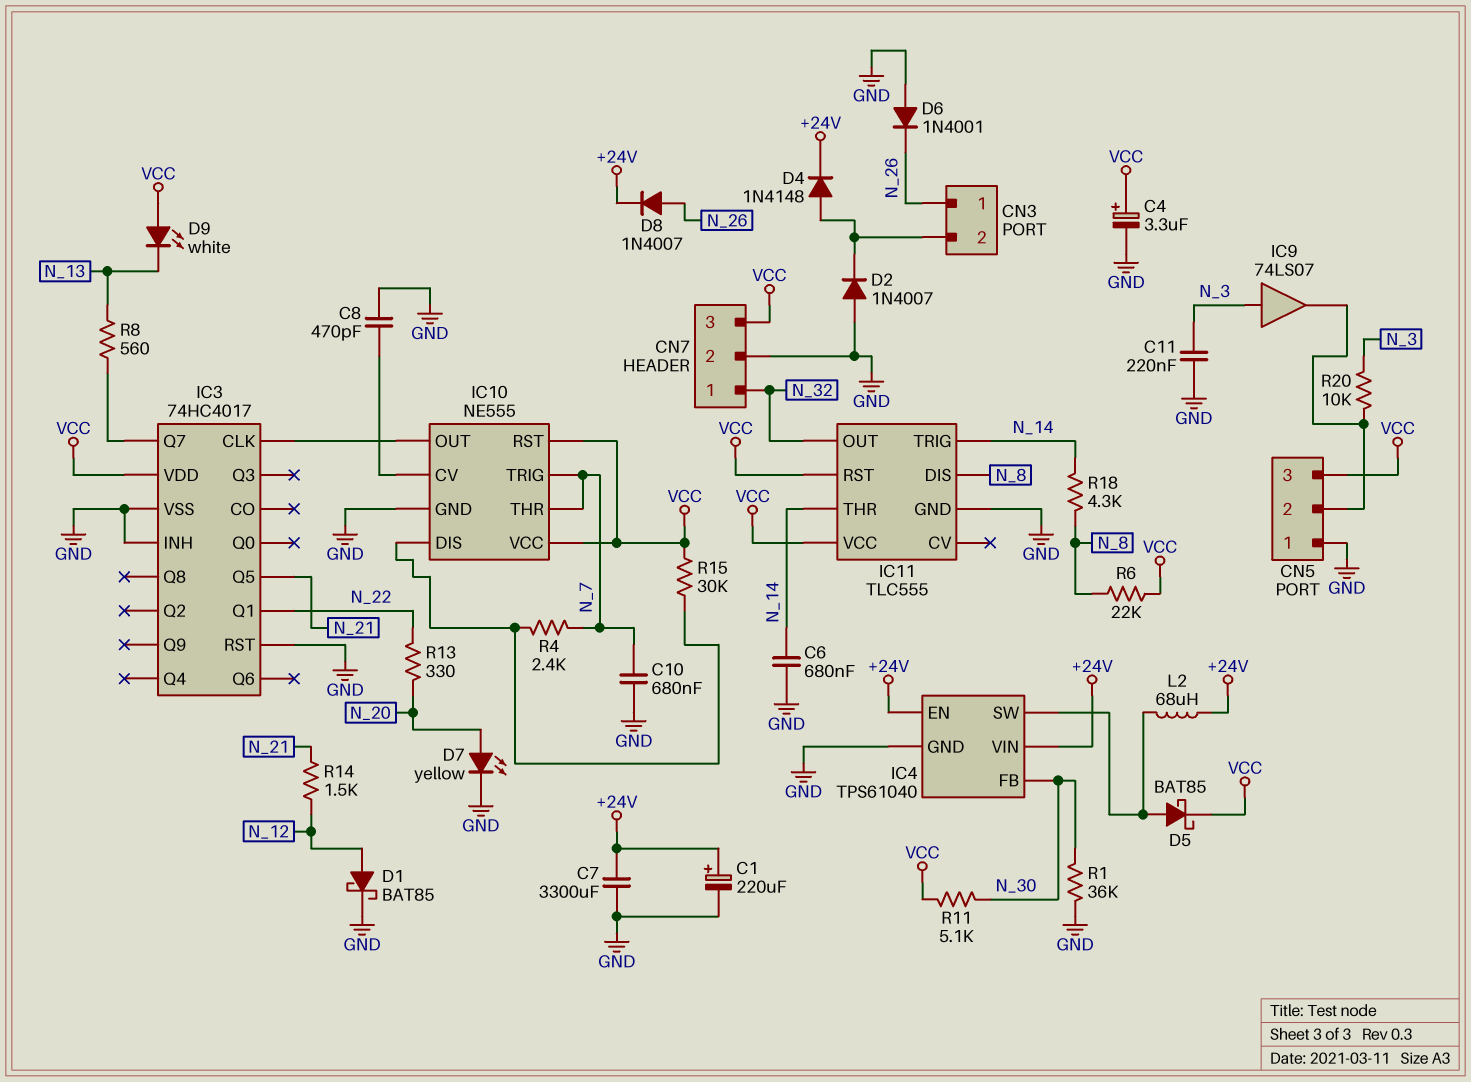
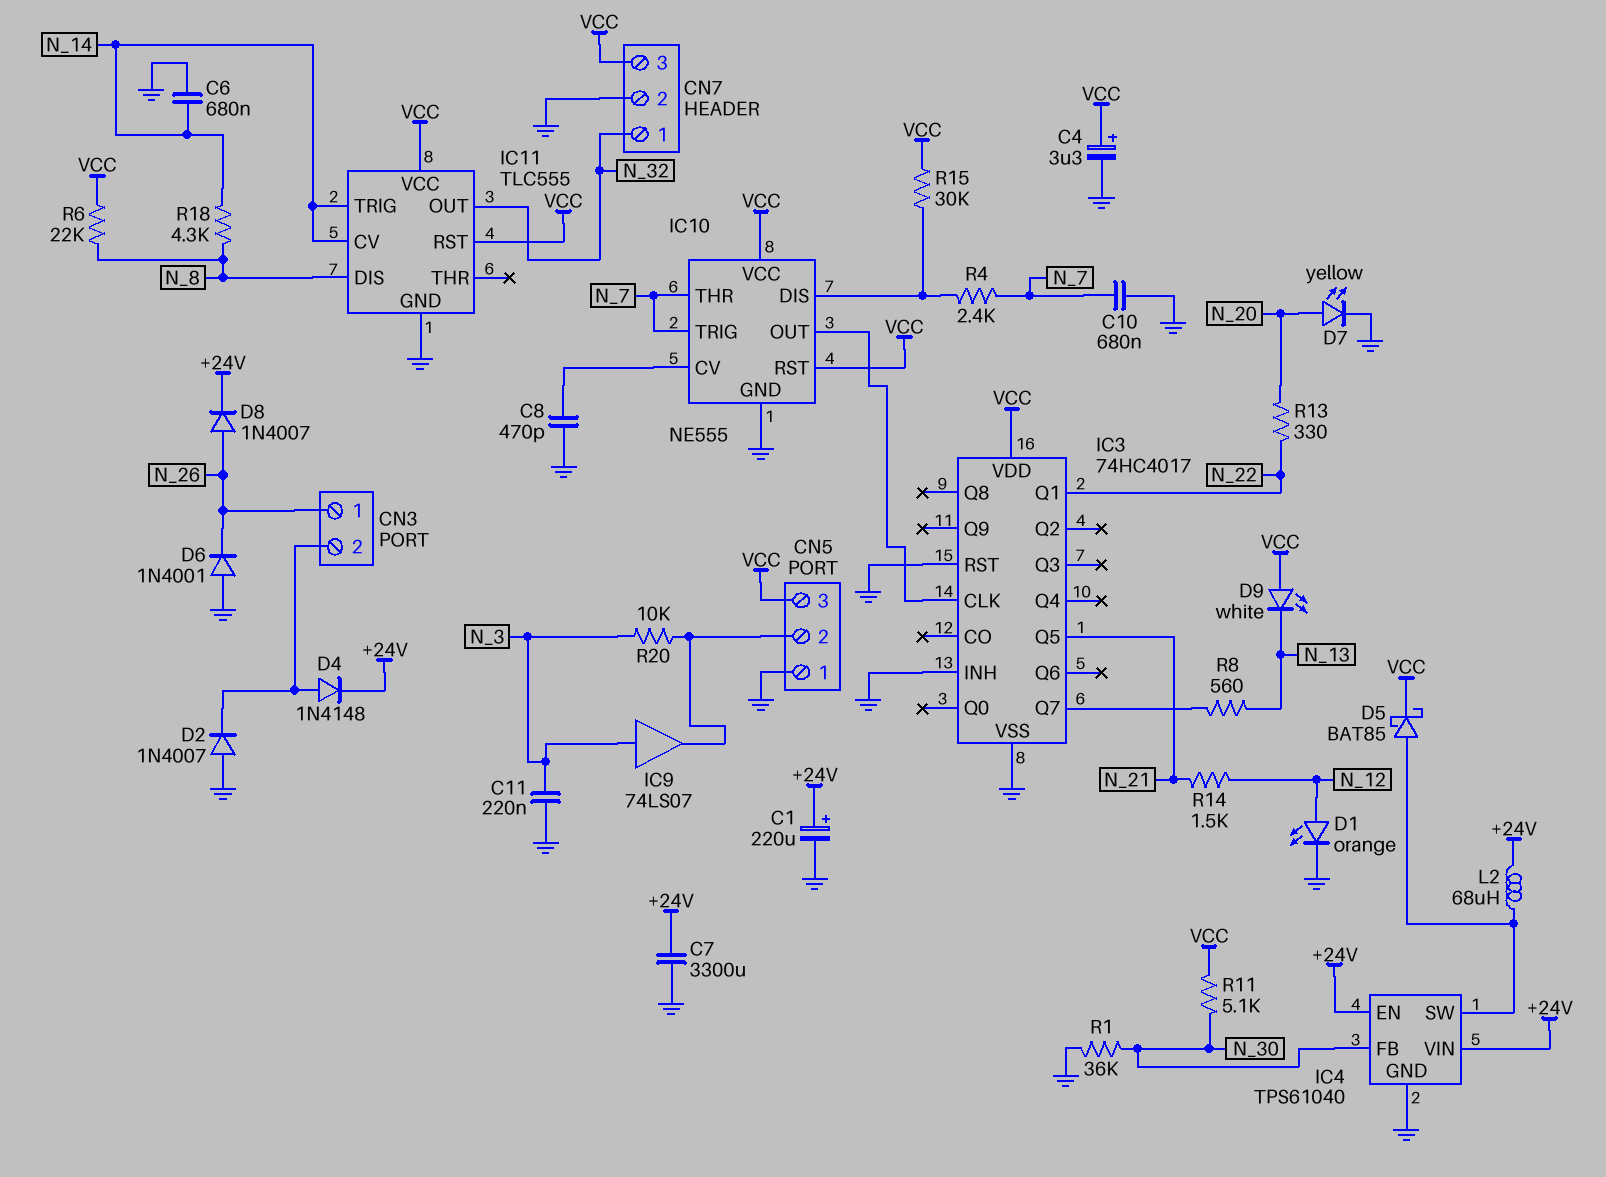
D1: schottky BAT85 (A N_12, K GND) -> LED orange (A N_12, K GND)
IC11 pin CV: none -> N_14
IC11 pin THR: N_14 -> none

